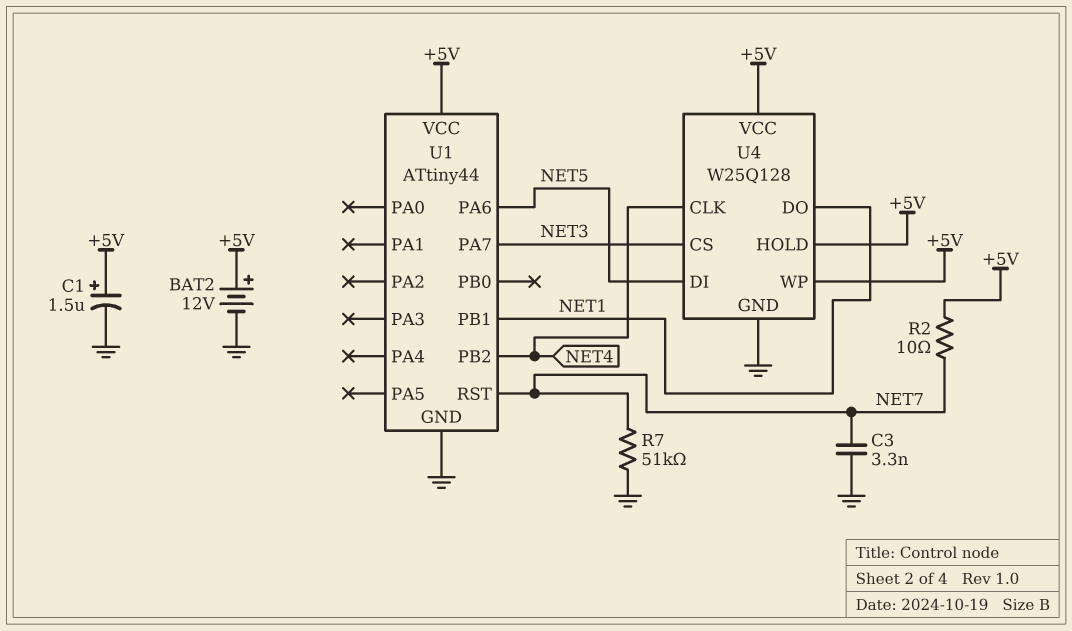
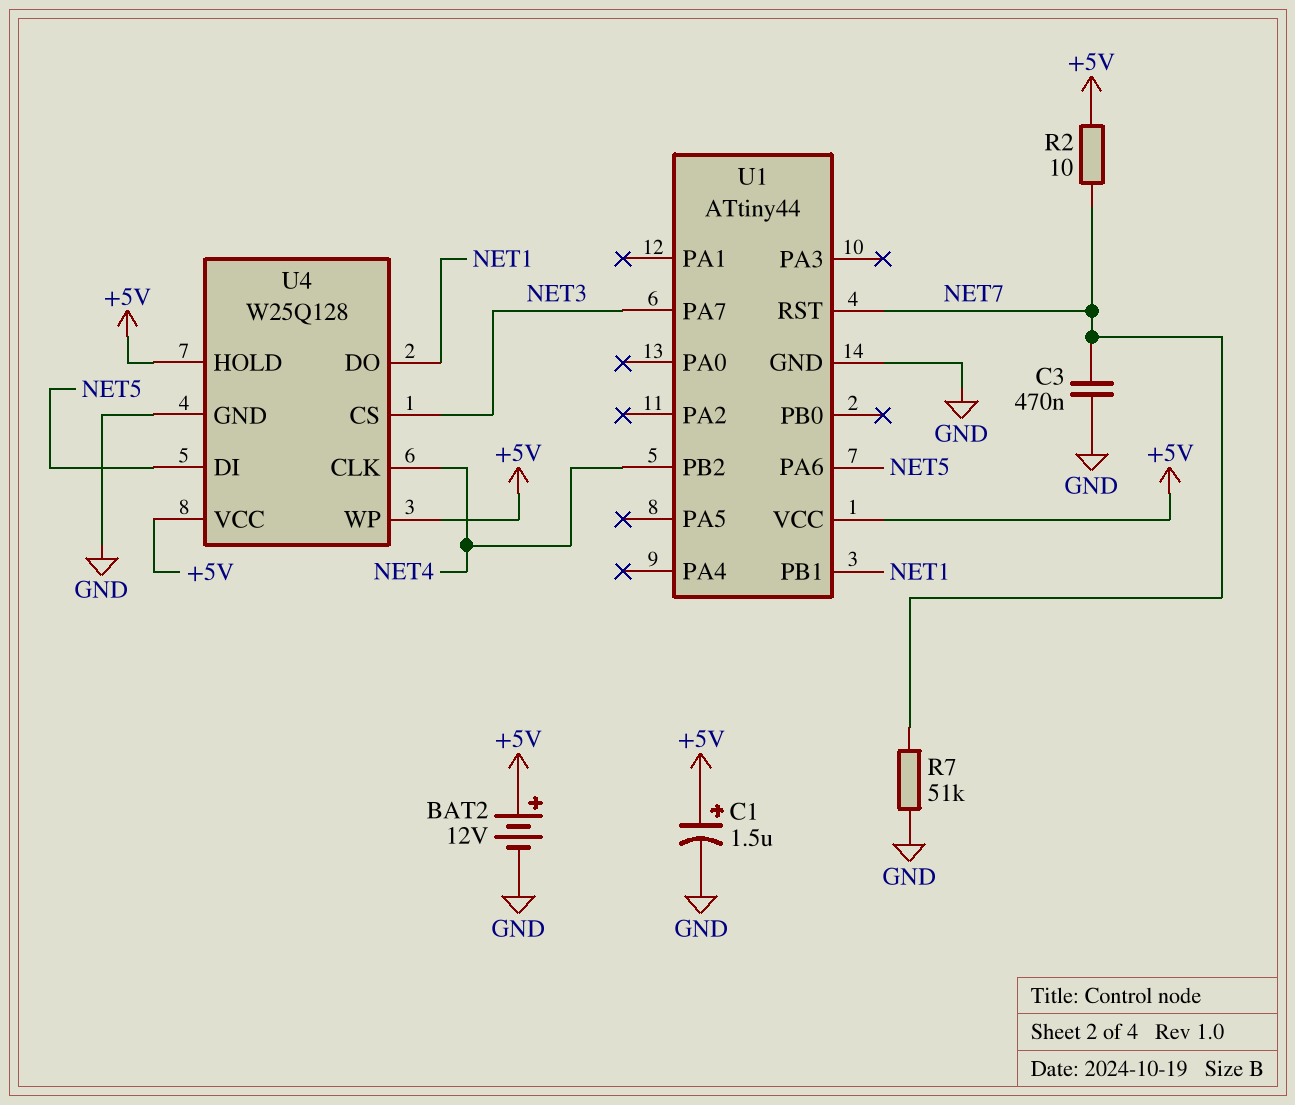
C3: 3.3nF (GND, NET7) -> 470nF (GND, NET7)

